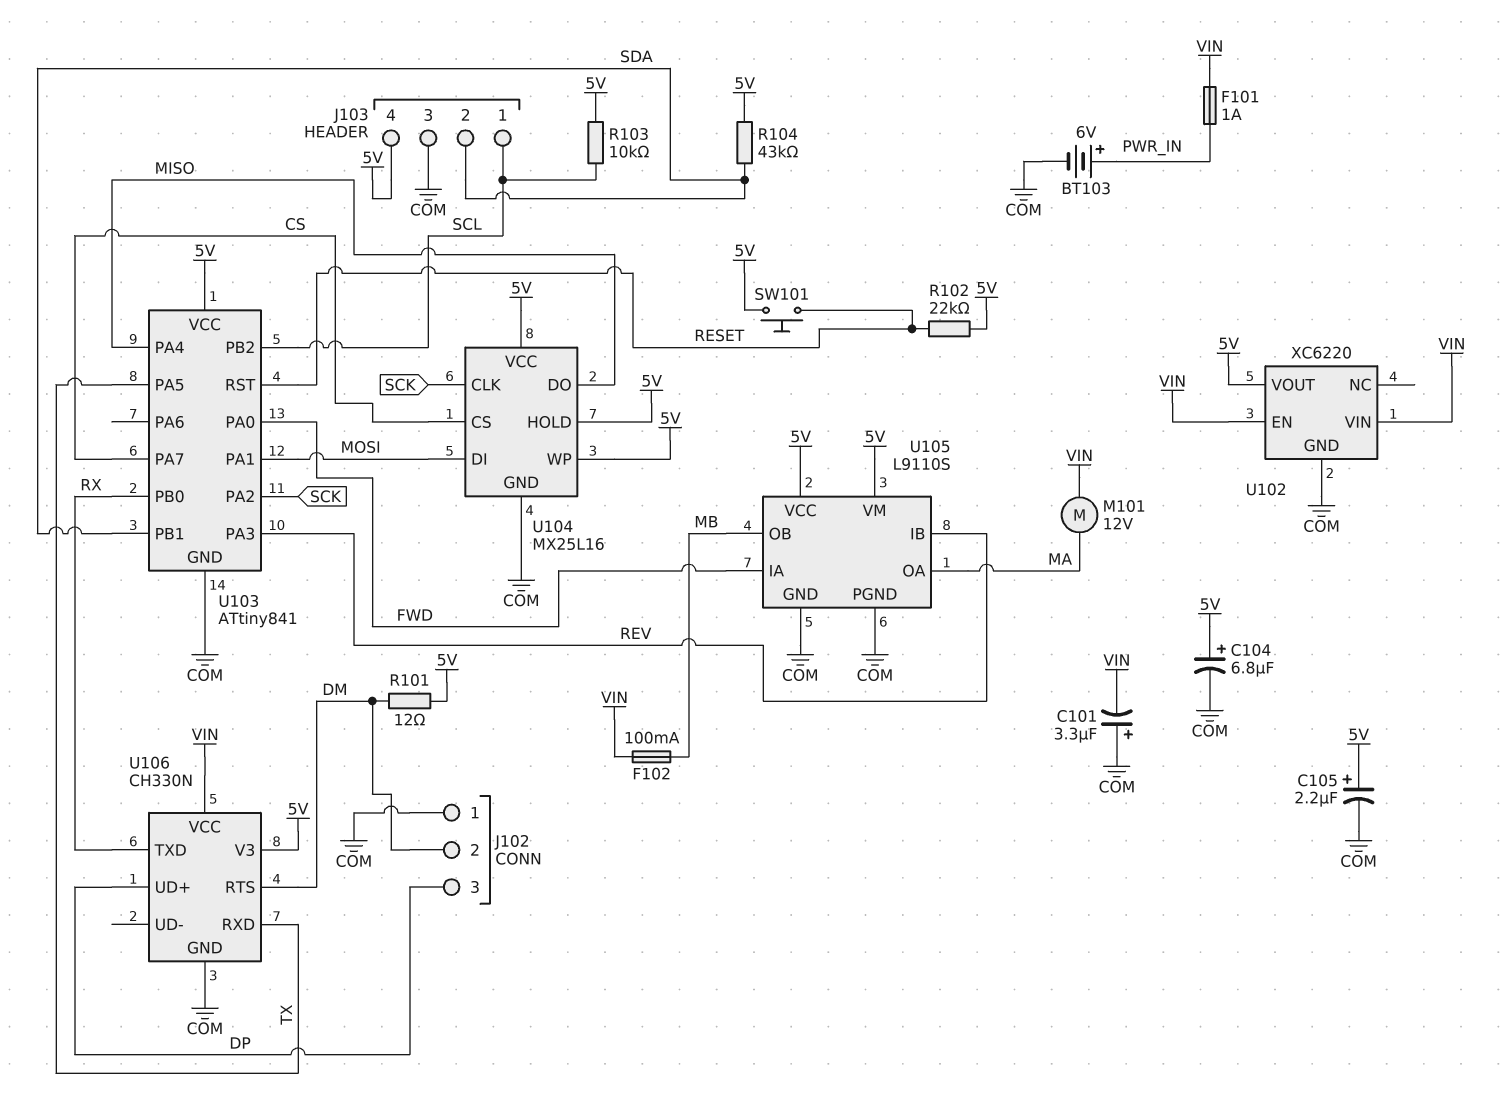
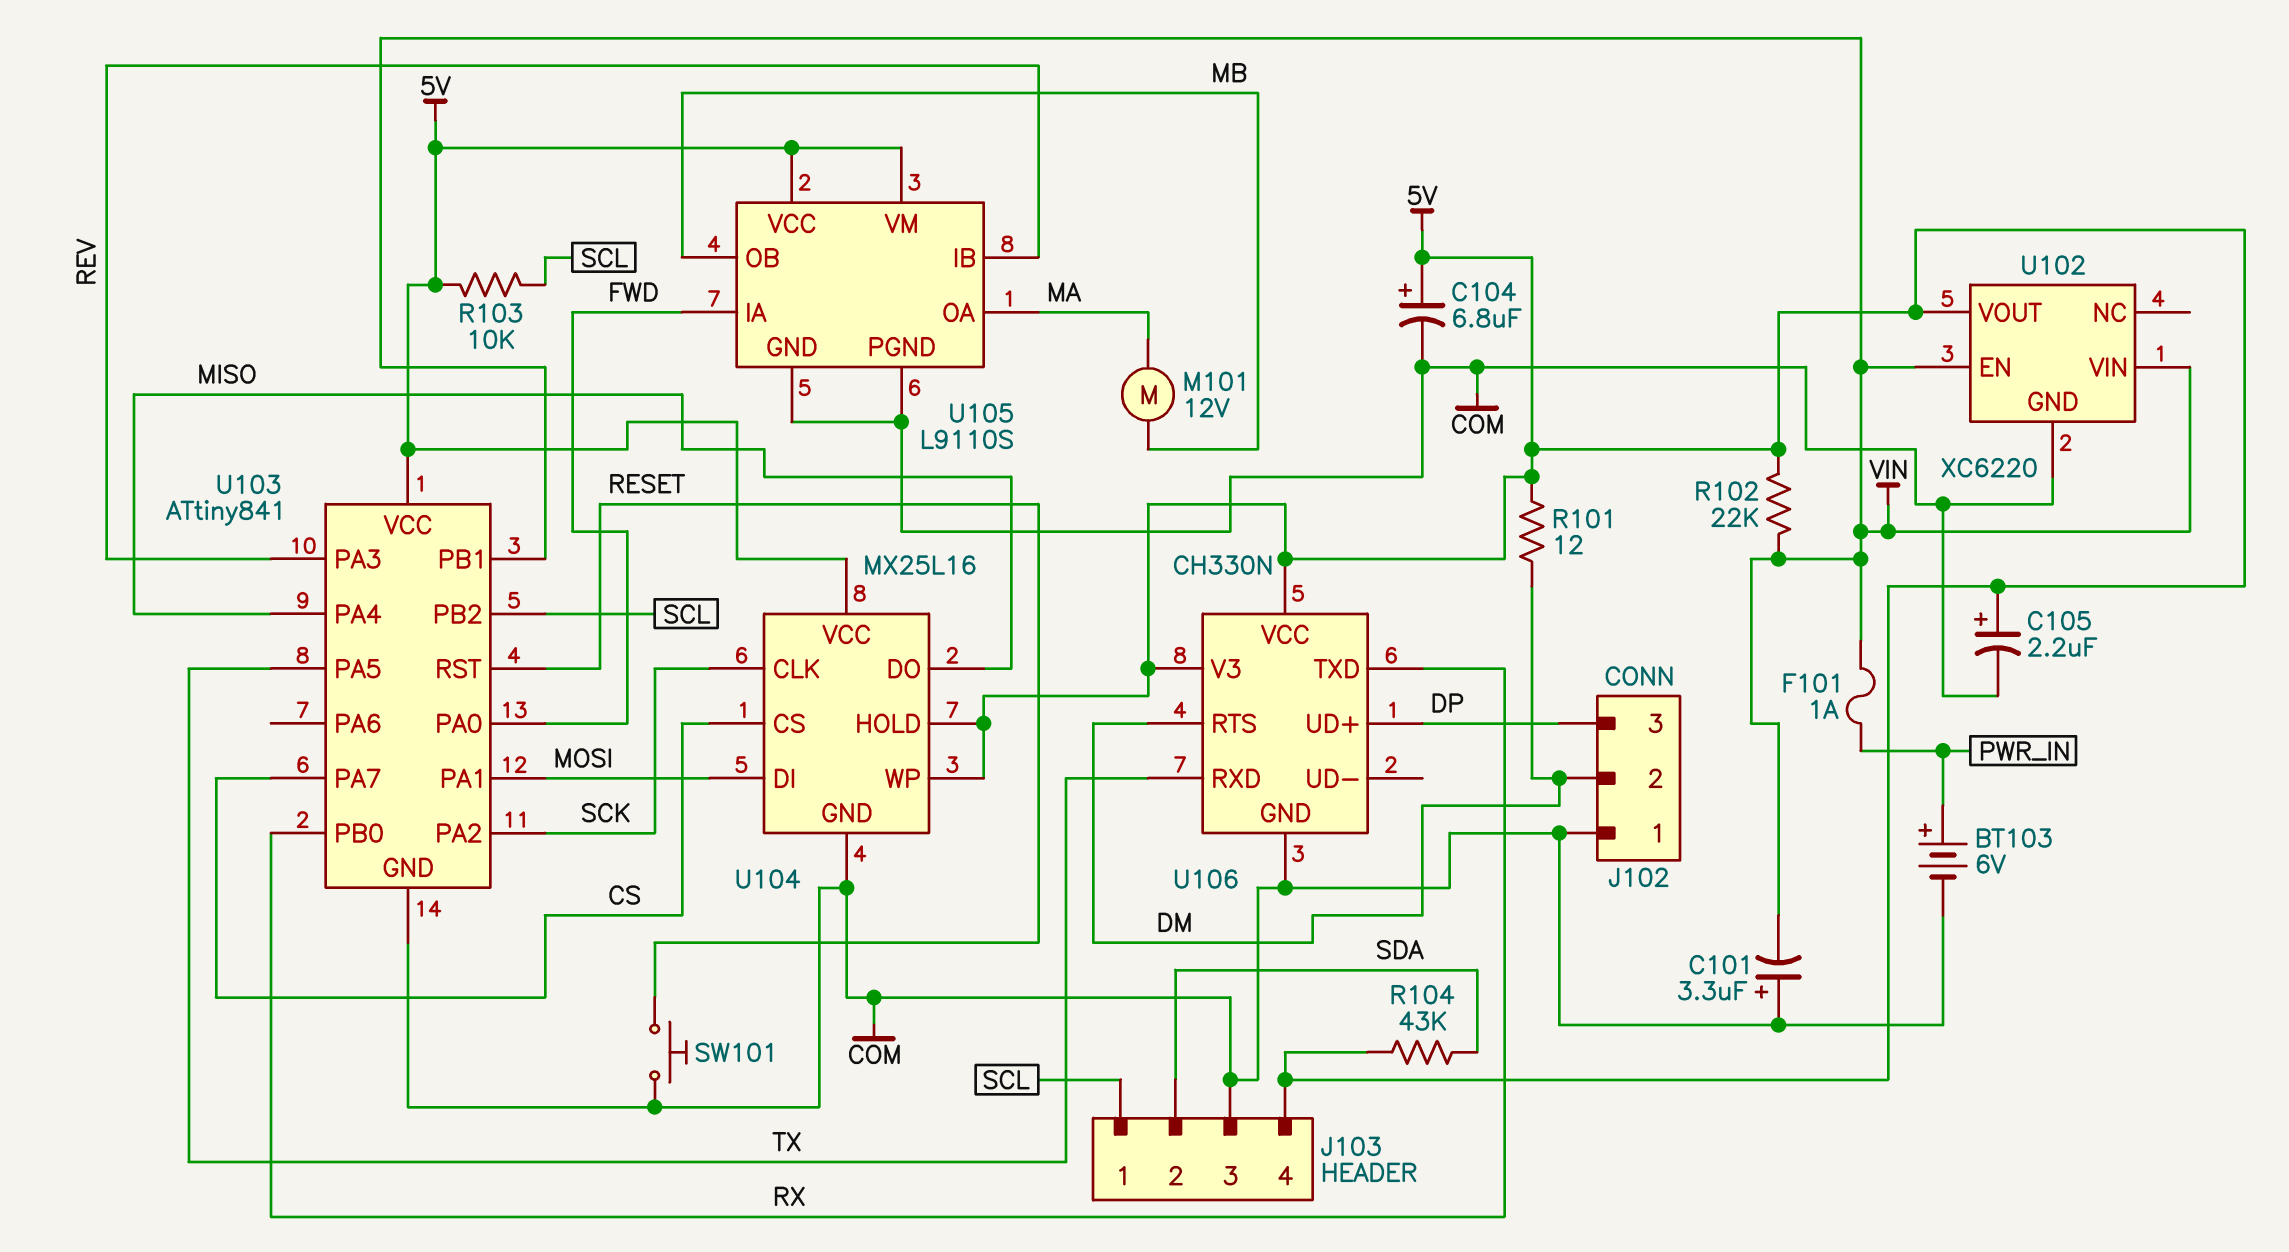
F102: 100mA (MB, VIN) -> none
M101: motor 12V (MA, VIN) -> motor 12V (MA, MB)
R102: 22k (5V, RESET) -> 22k (5V, VIN)
SW101: button (5V, RESET) -> button (COM, RESET)
U103 pin PB1: SDA -> VIN
U106 pin VCC: VIN -> 5V

